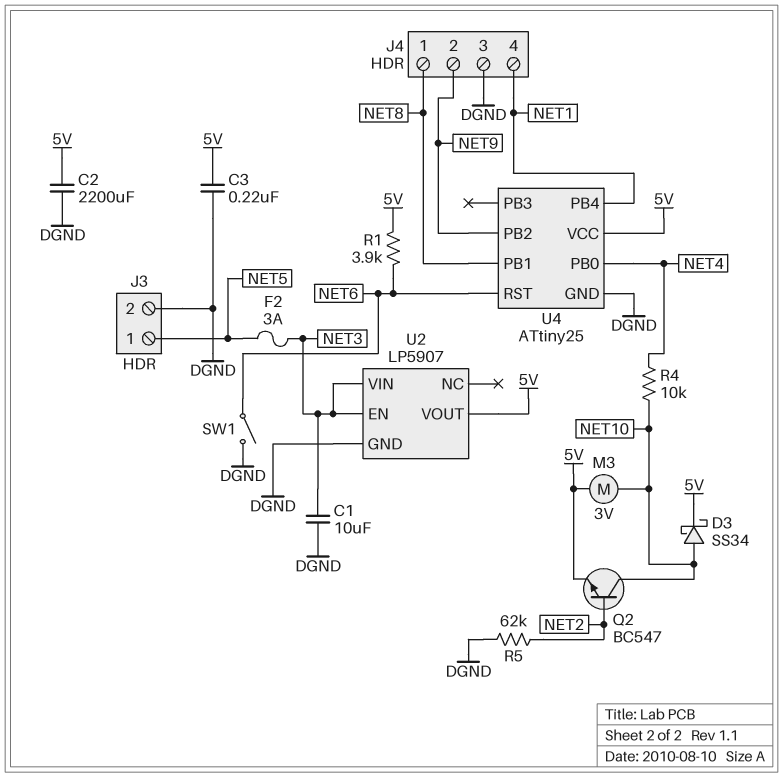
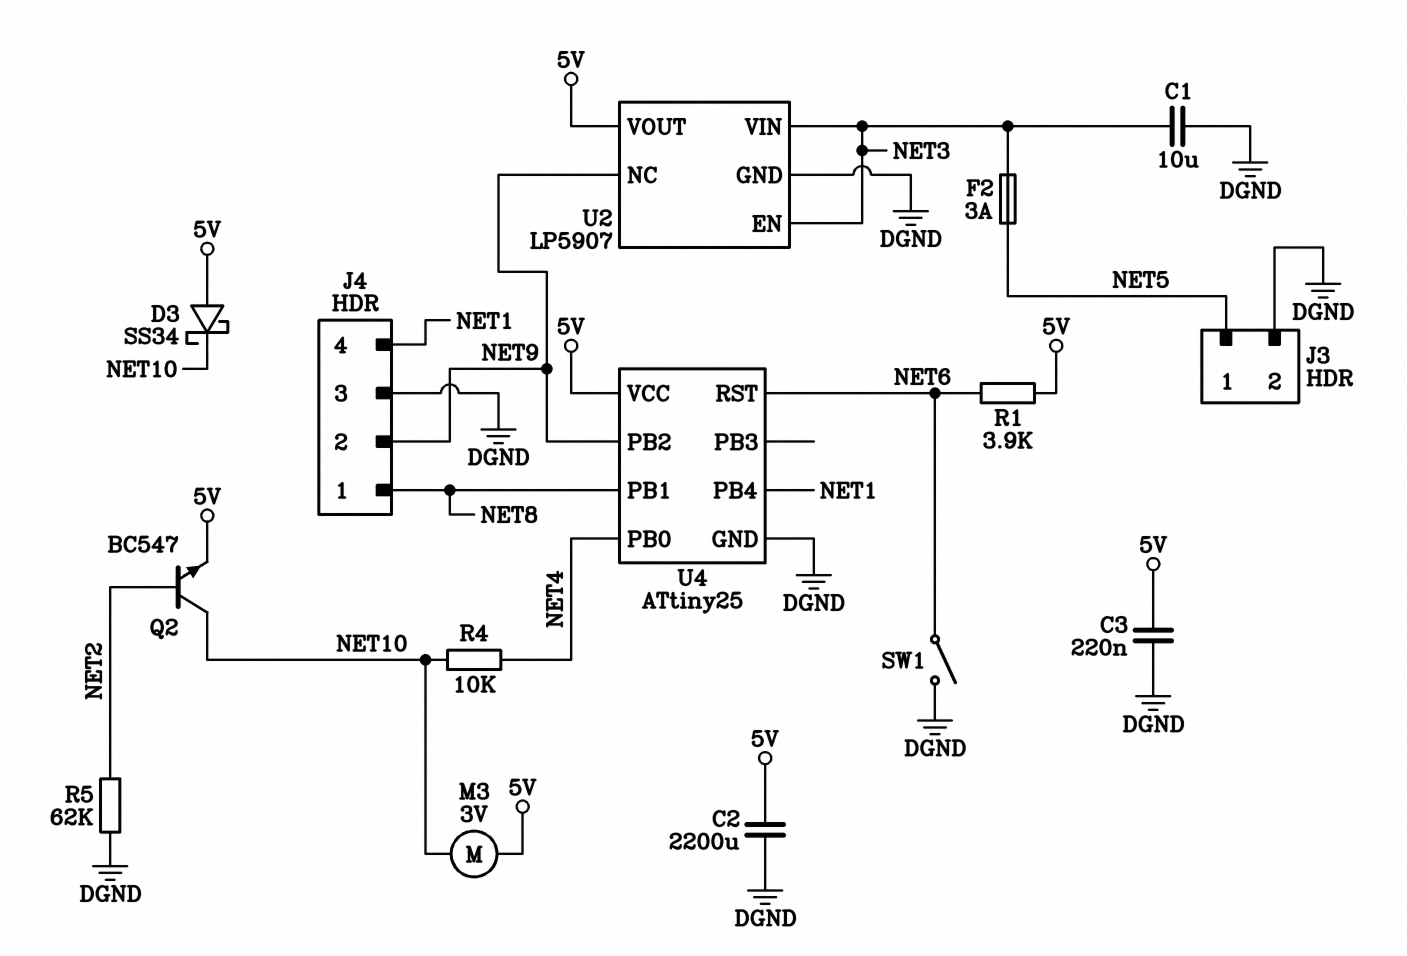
D3: schottky SS34 (A NET10, K 5V) -> schottky SS34 (A 5V, K NET10)
U2 pin NC: none -> NET9

